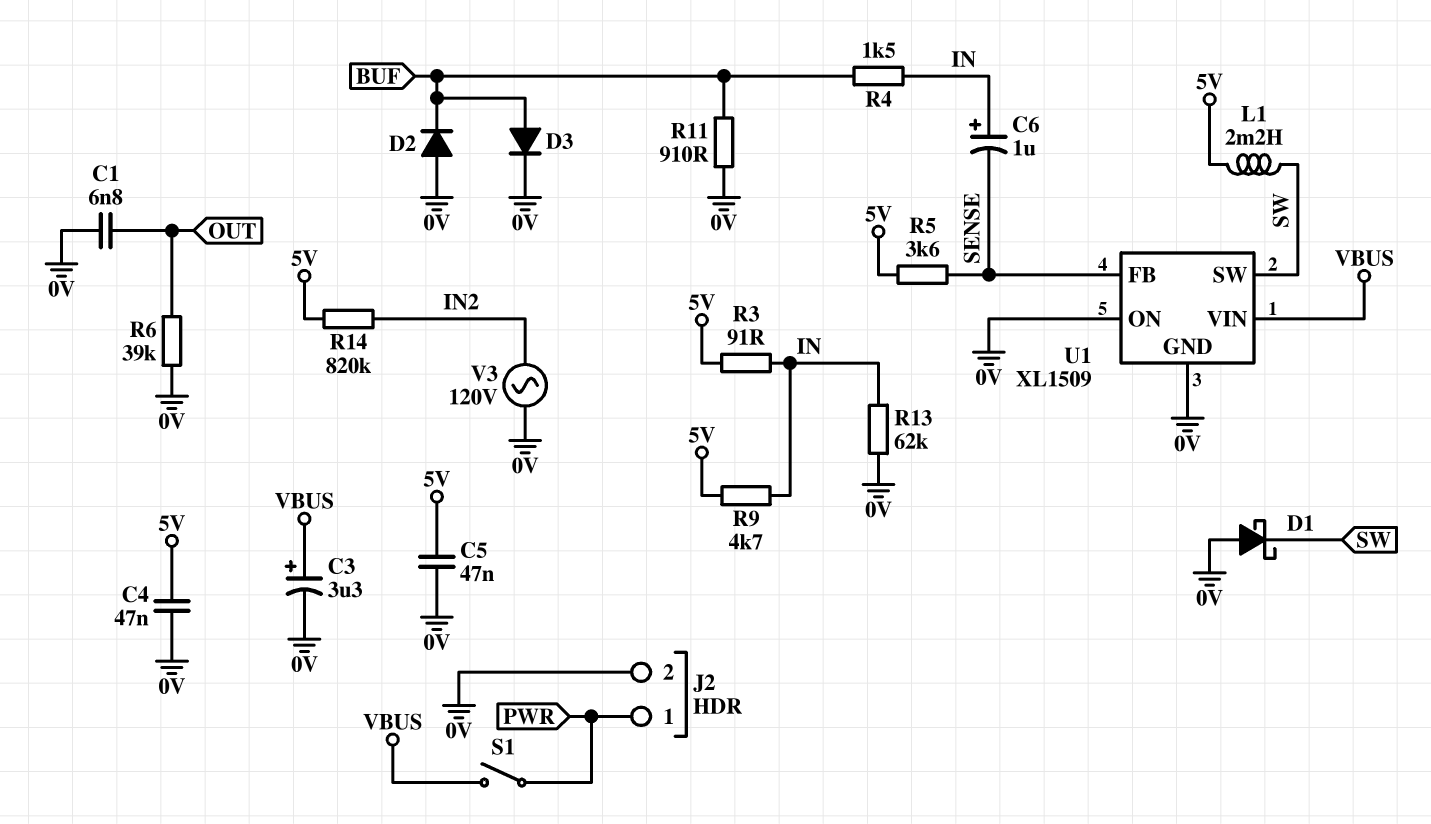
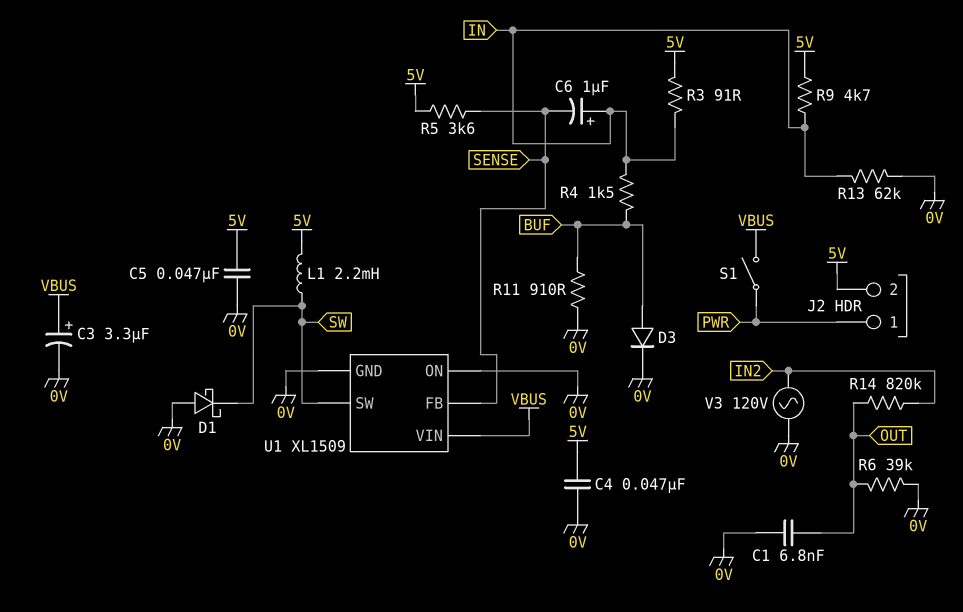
D2: diode (A 0V, K BUF) -> none
J2 pin 2: 0V -> 5V
R14: 820k (5V, IN2) -> 820k (IN2, OUT)

